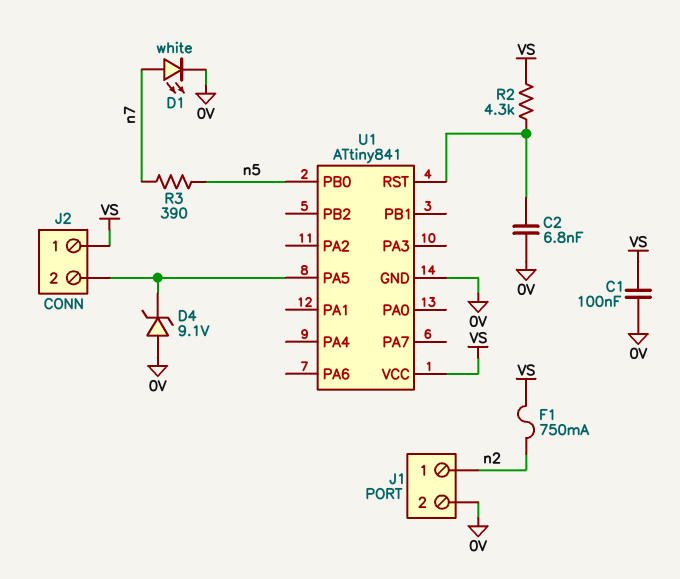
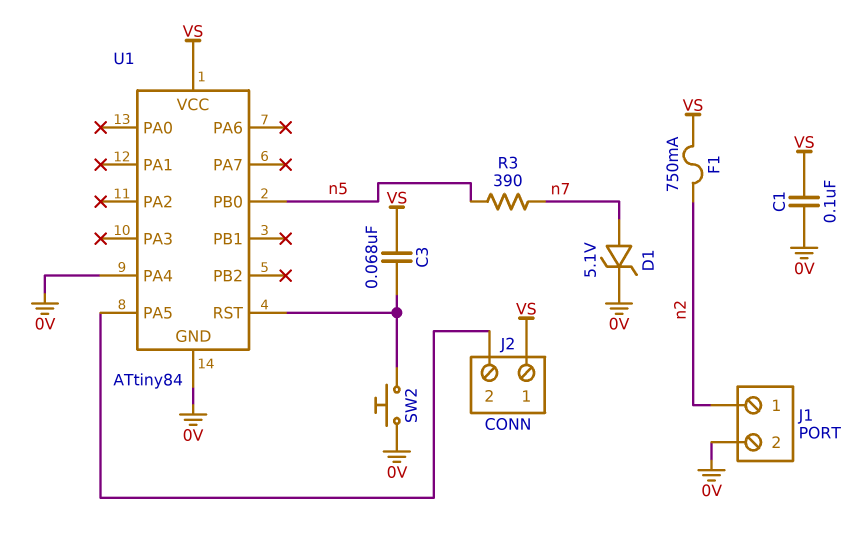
C2: 6.8nF (0V, U1/RST) -> none
C3: none -> 68nF (U1/RST, VS)
D1: LED white (A n7, K 0V) -> zener 5.1V (A n7, K 0V)
D4: zener 9.1V (A 0V, K J2/2) -> none
R2: 4.3k (U1/RST, VS) -> none
SW2: none -> button (0V, U1/RST)
U1: ATtiny841 -> ATtiny84
U1 pin PA4: none -> 0V

